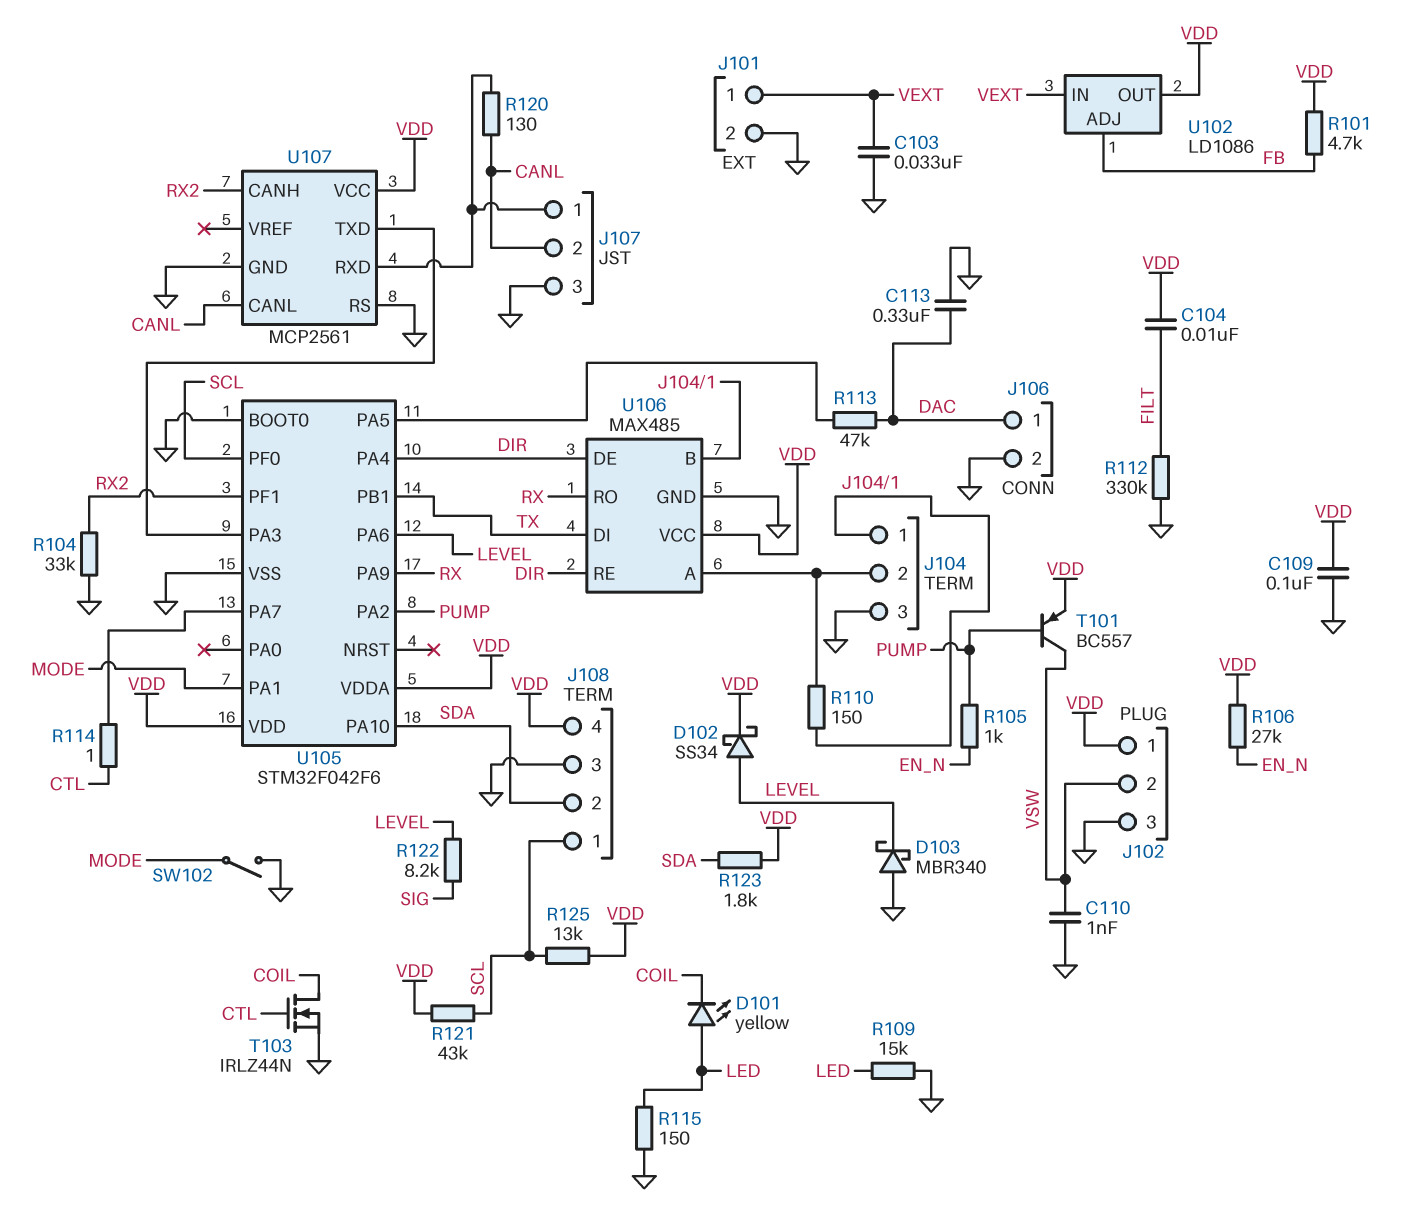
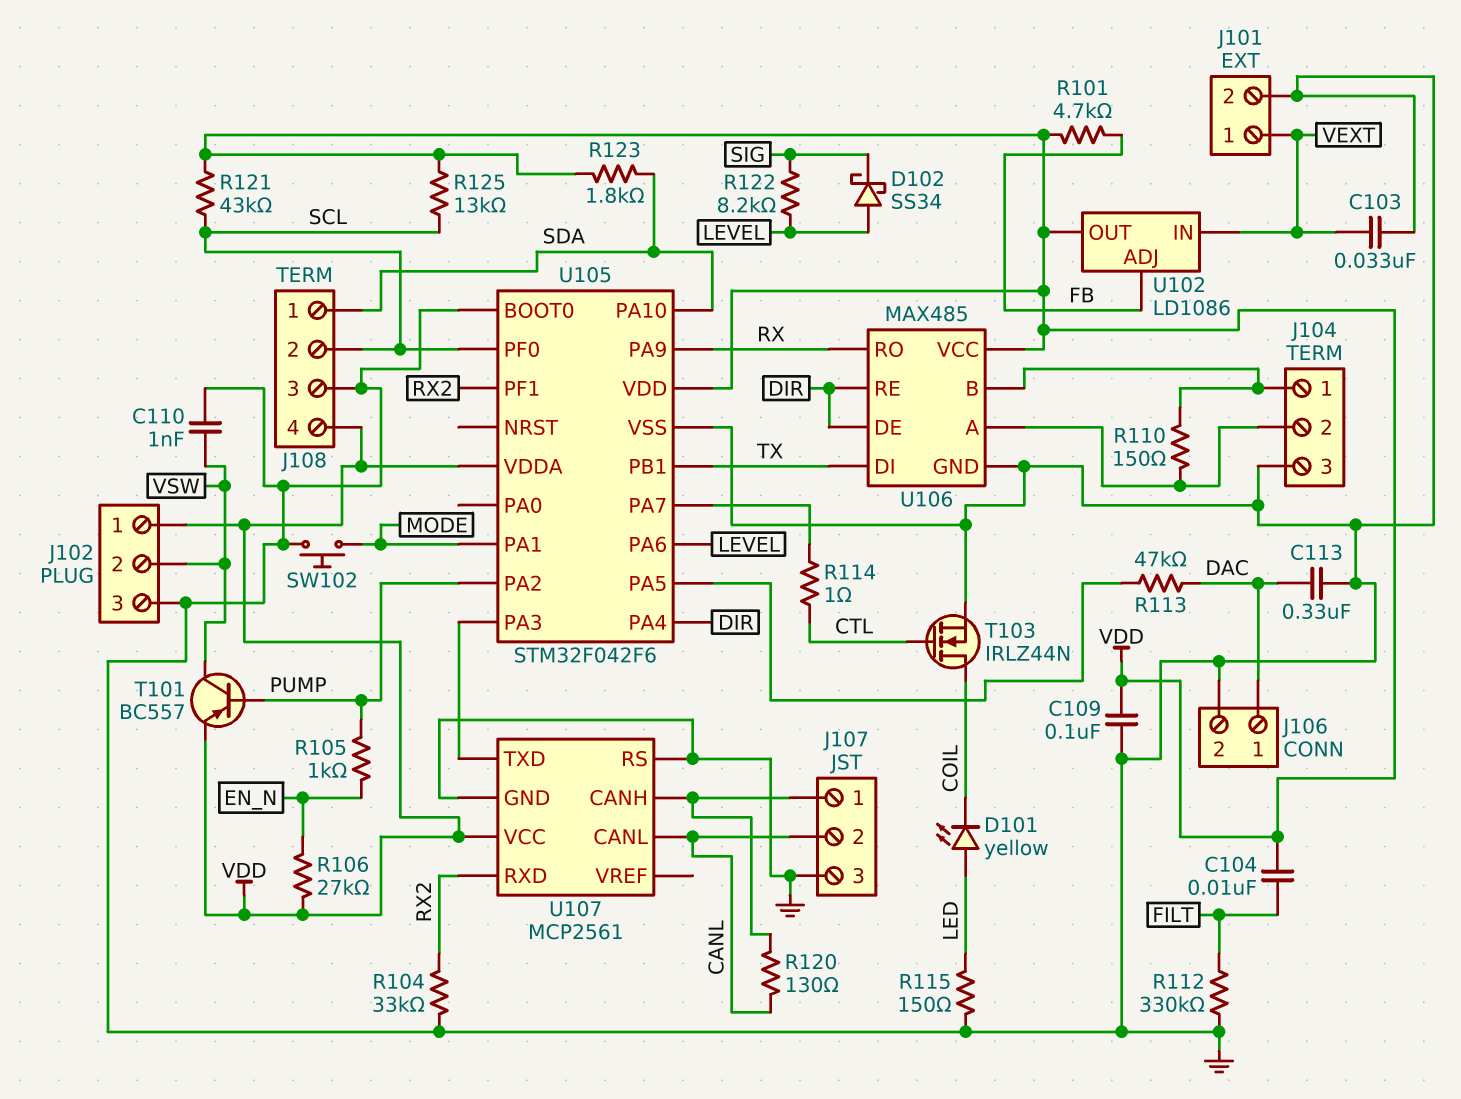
D102: schottky SS34 (A LEVEL, K VDD) -> schottky SS34 (A LEVEL, K SIG)
D103: schottky MBR340 (A GND, K LEVEL) -> none
J108 pin 1: SCL -> SDA
J108 pin 2: SDA -> SCL
R109: 15k (GND, LED) -> none
SW102: switch (GND, MODE) -> button (GND, MODE)
U107 pin CANH: RX2 -> J107/1
U107 pin RXD: J107/1 -> RX2

